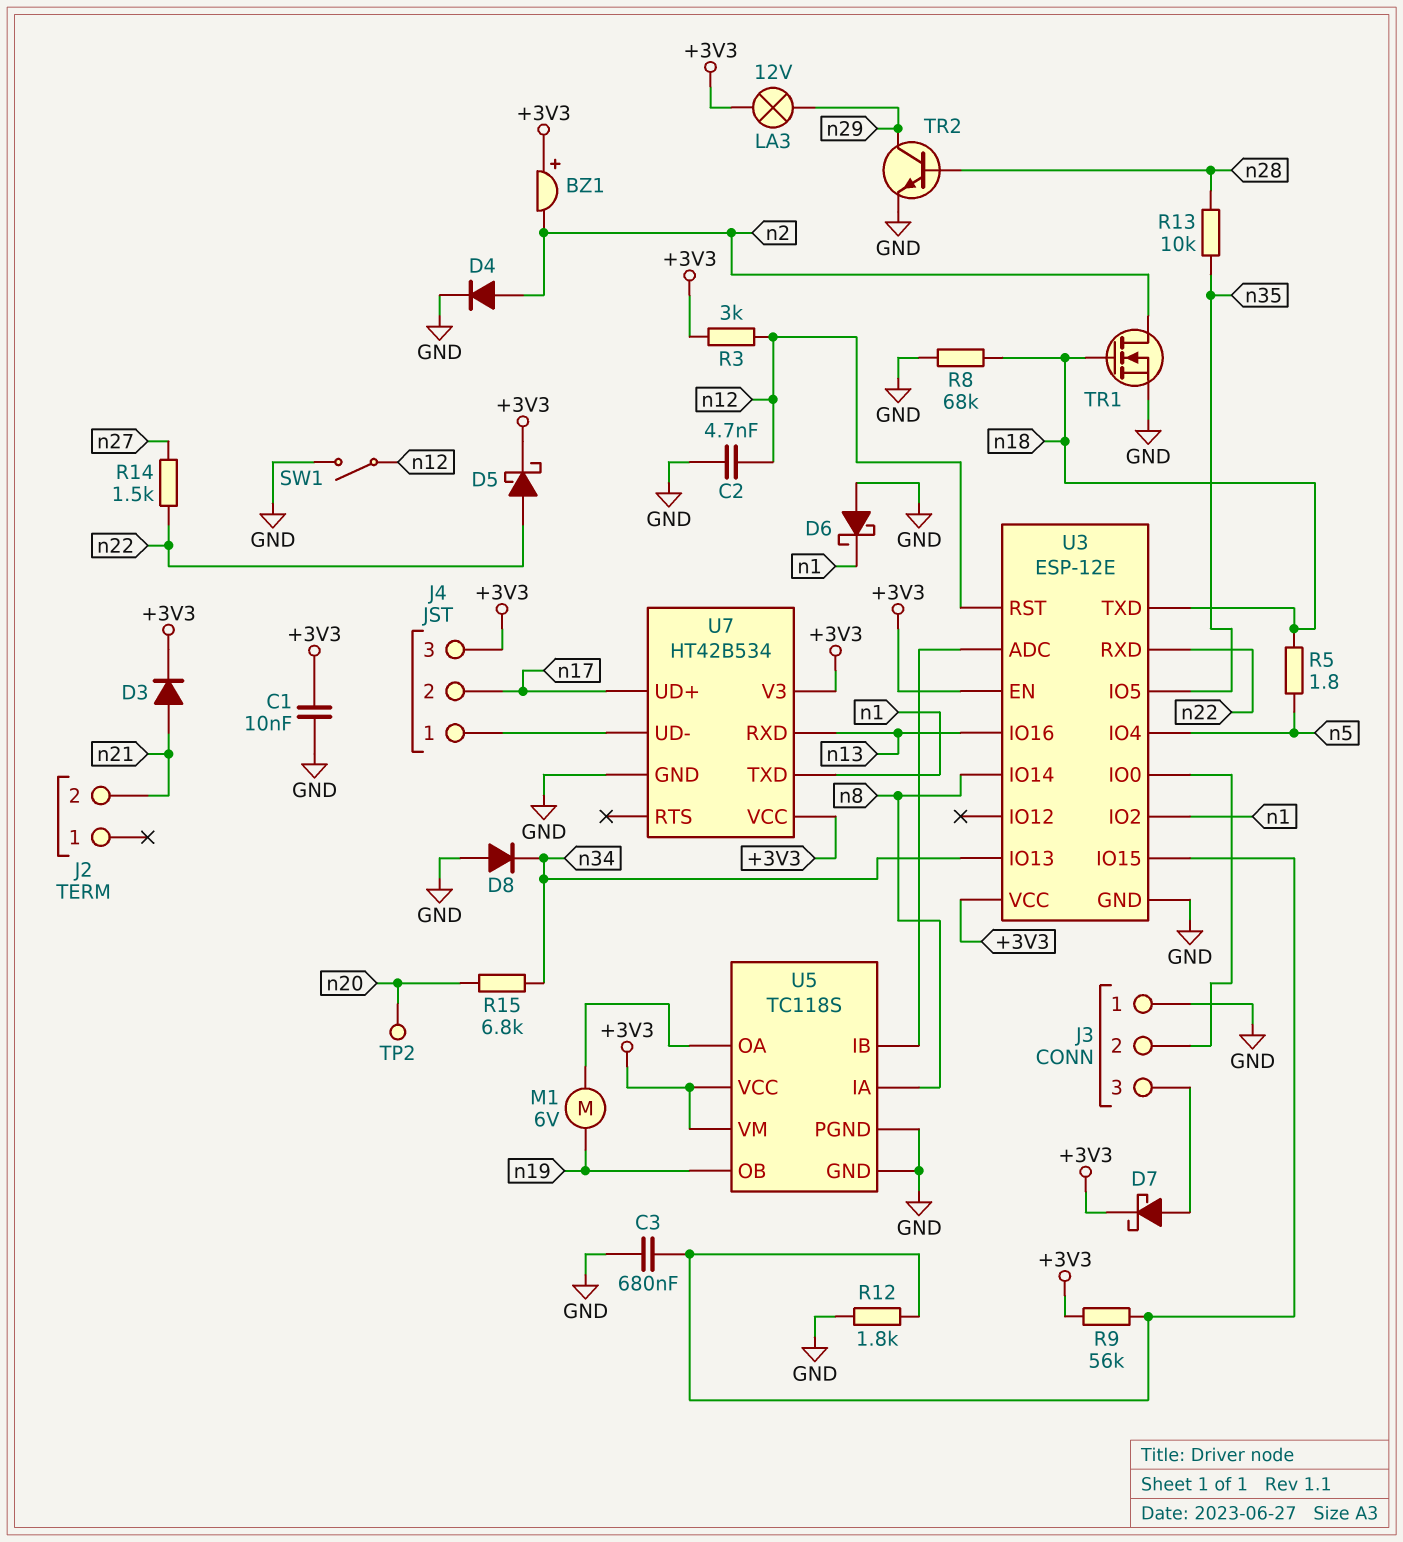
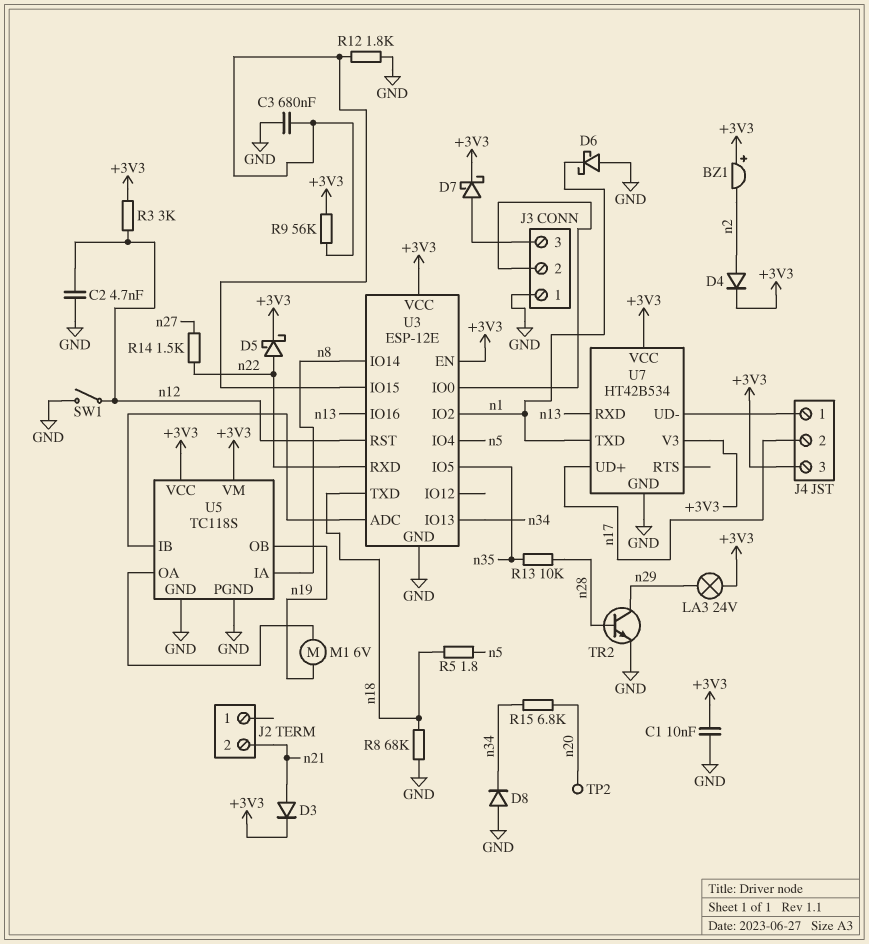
D4: diode (A n2, K GND) -> diode (A n2, K +3V3)
LA3: lamp 12V (+3V3, n29) -> lamp 24V (+3V3, n29)
TR1: NMOS (G n18, D n2, S GND) -> none

